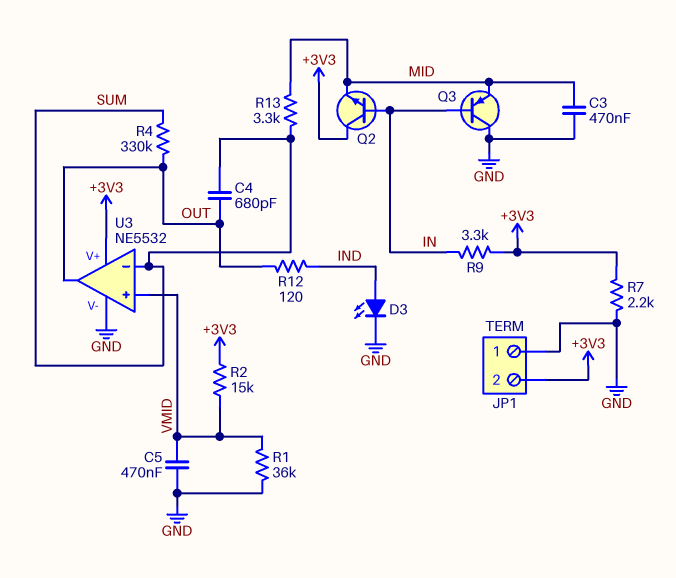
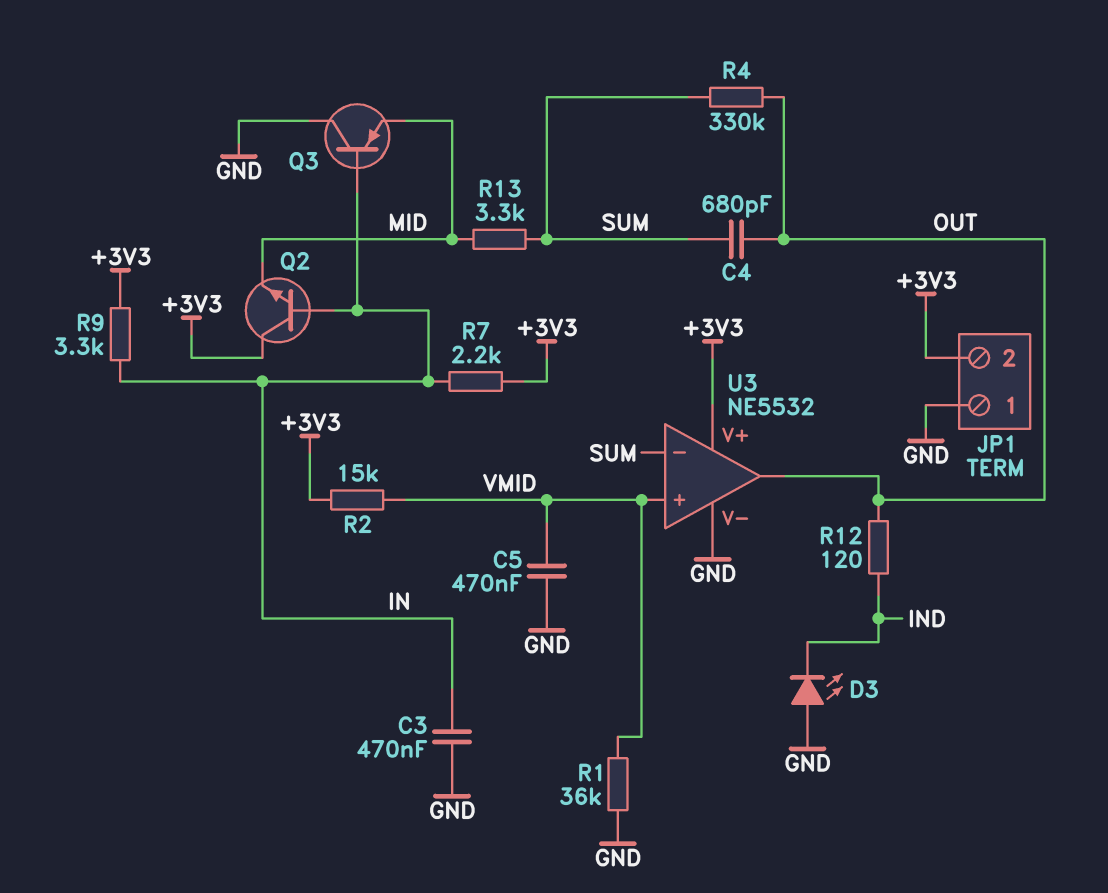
C3: 470nF (GND, MID) -> 470nF (GND, IN)
D3: LED (A IND, K GND) -> LED (A GND, K IND)
R7: 2.2k (+3V3, GND) -> 2.2k (+3V3, IN)

